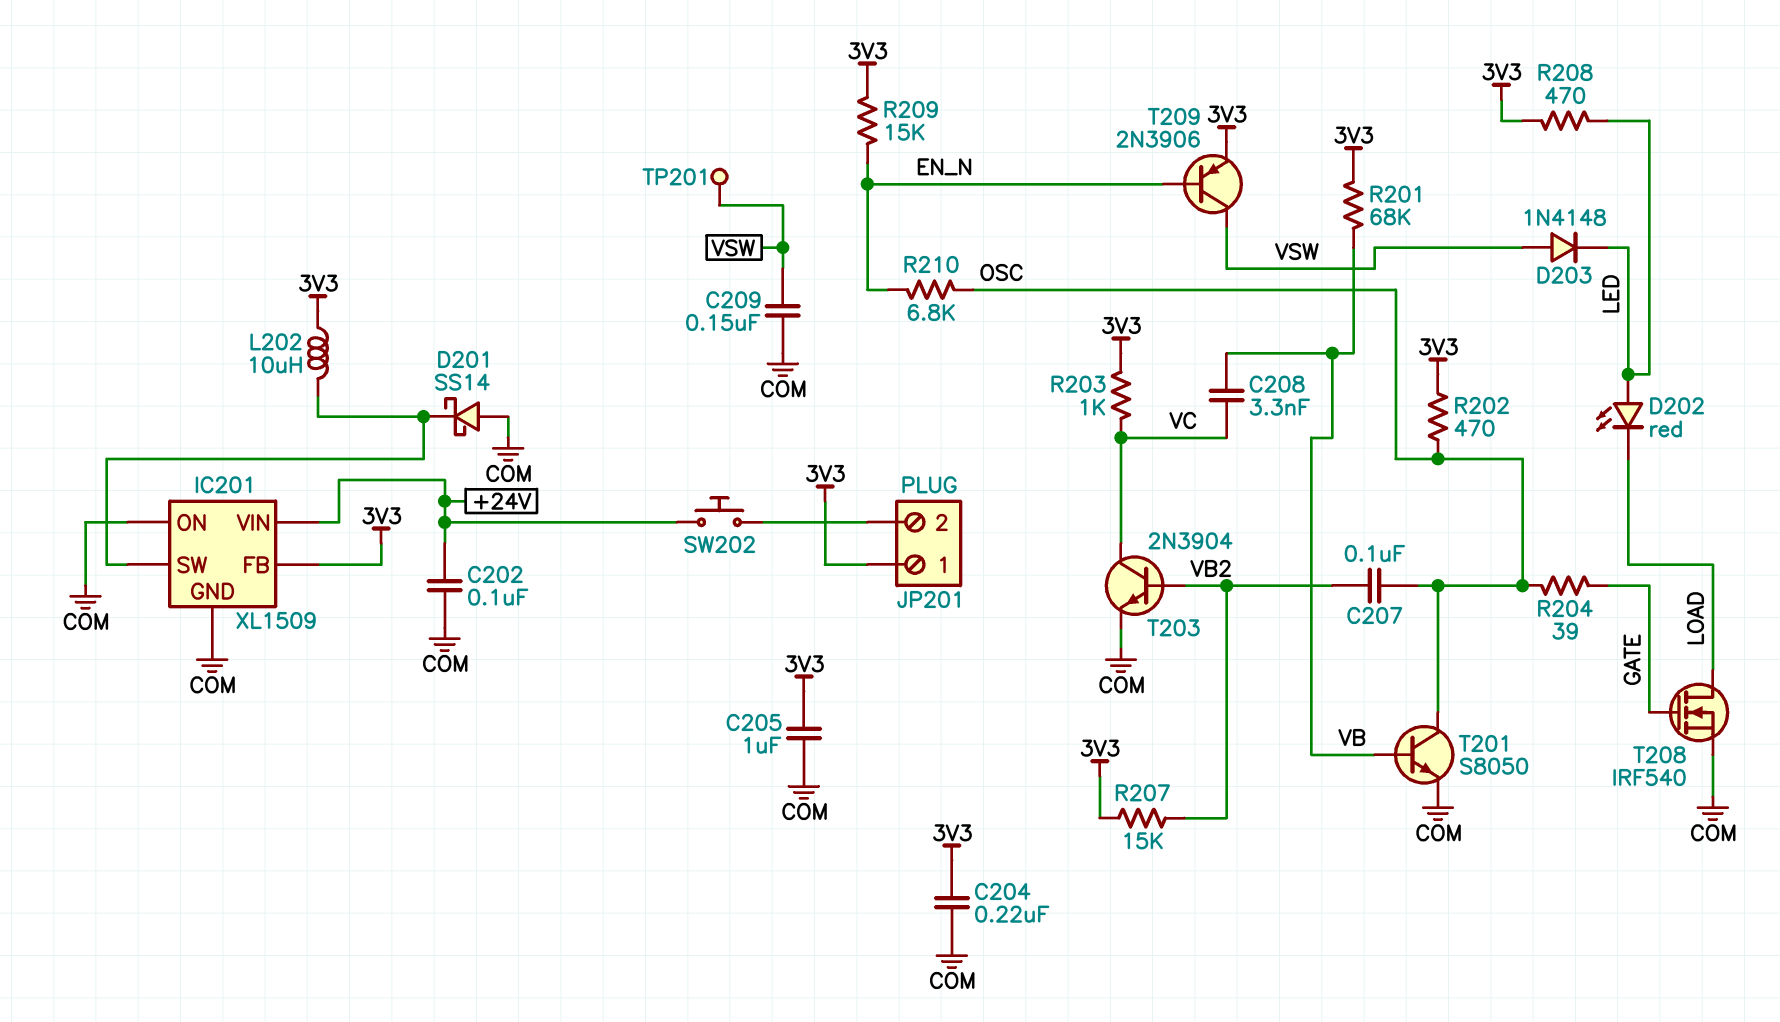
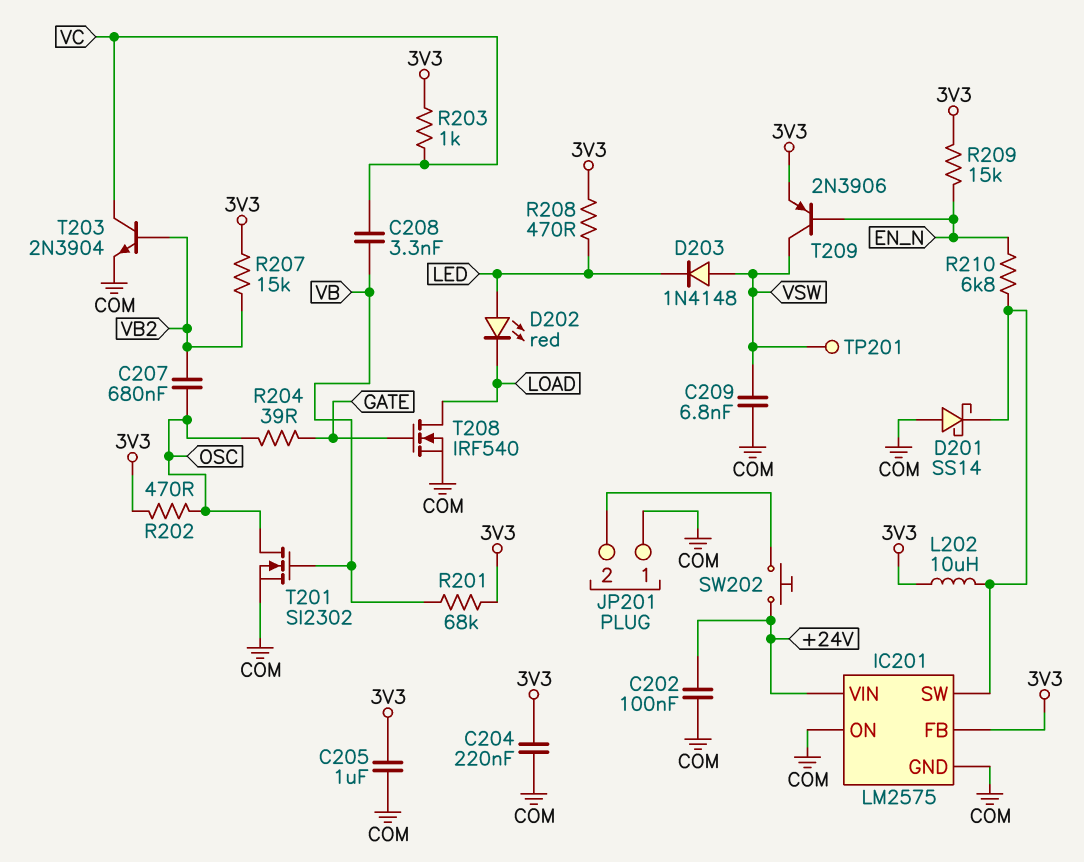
C207: 100nF (OSC, VB2) -> 680nF (OSC, VB2)
C209: 150nF (COM, VSW) -> 6.8nF (COM, VSW)
IC201: XL1509 -> LM2575
JP201 pin 1: 3V3 -> COM
R210: 6.8k (EN_N, OSC) -> 6.8k (EN_N, IC201/SW)
T201: NPN S8050 (B VB, C OSC, E COM) -> NMOS SI2302 (G VB, D OSC, S COM)

